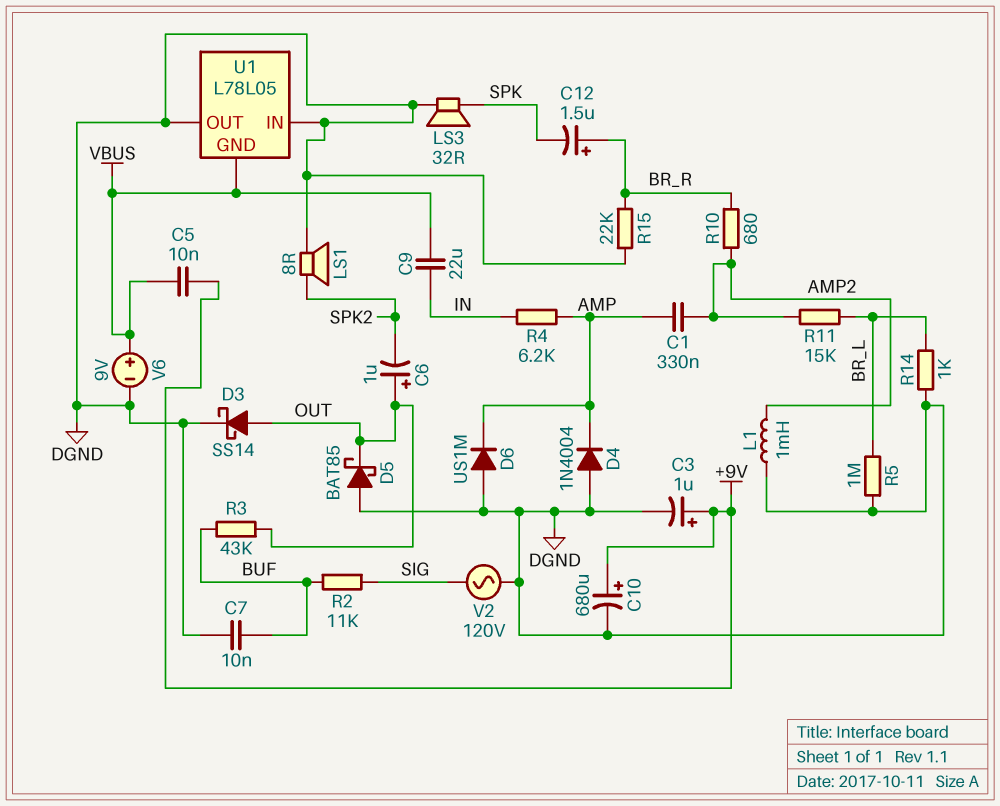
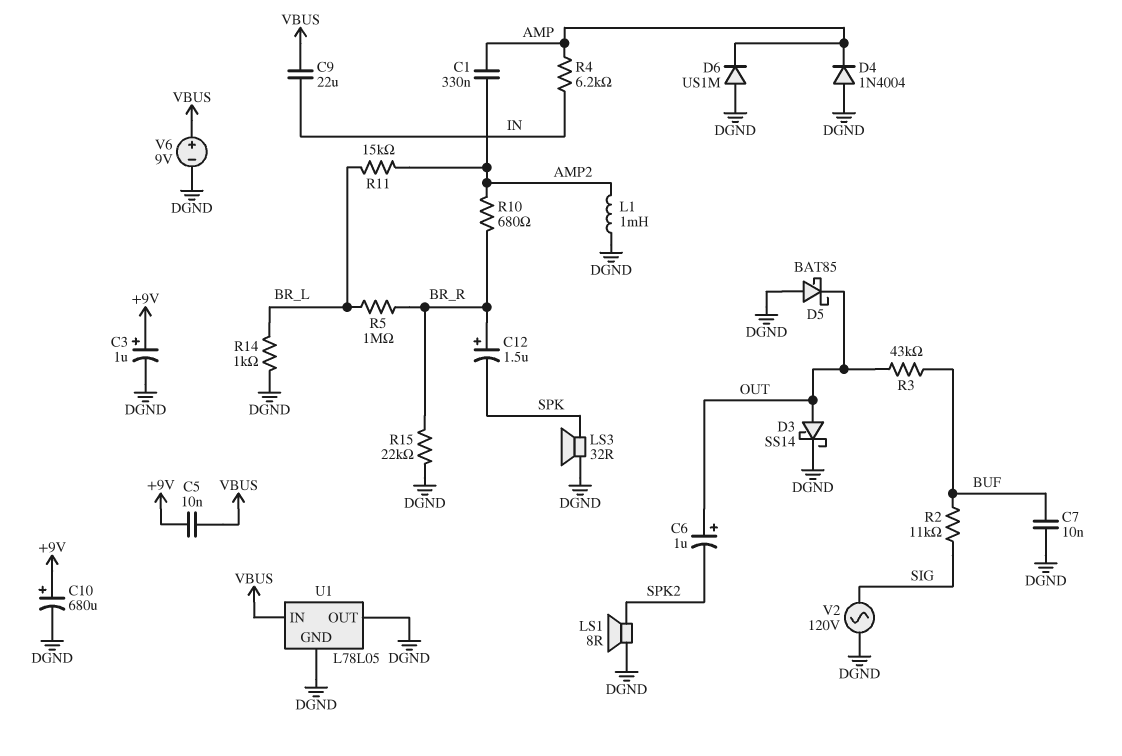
R5: 1M (BR_L, DGND) -> 1M (BR_L, BR_R)
U1 pin GND: VBUS -> DGND
U1 pin IN: DGND -> VBUS

